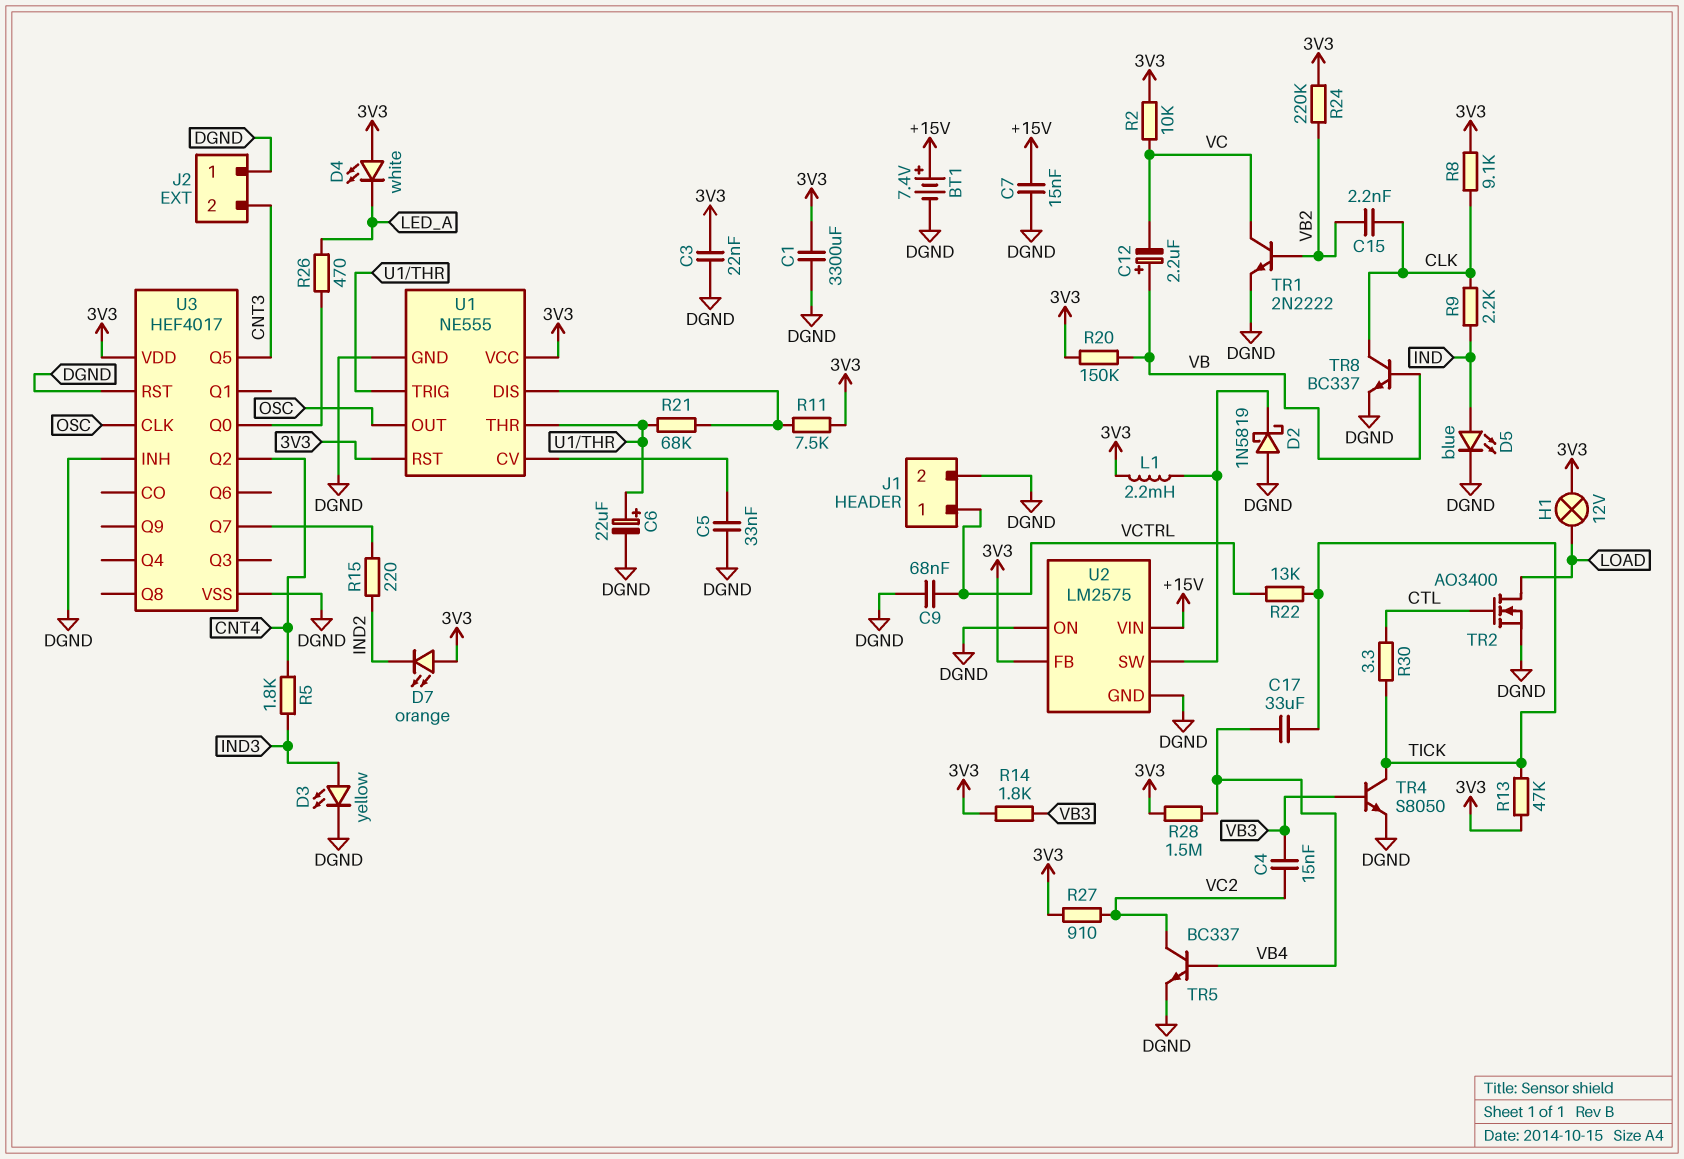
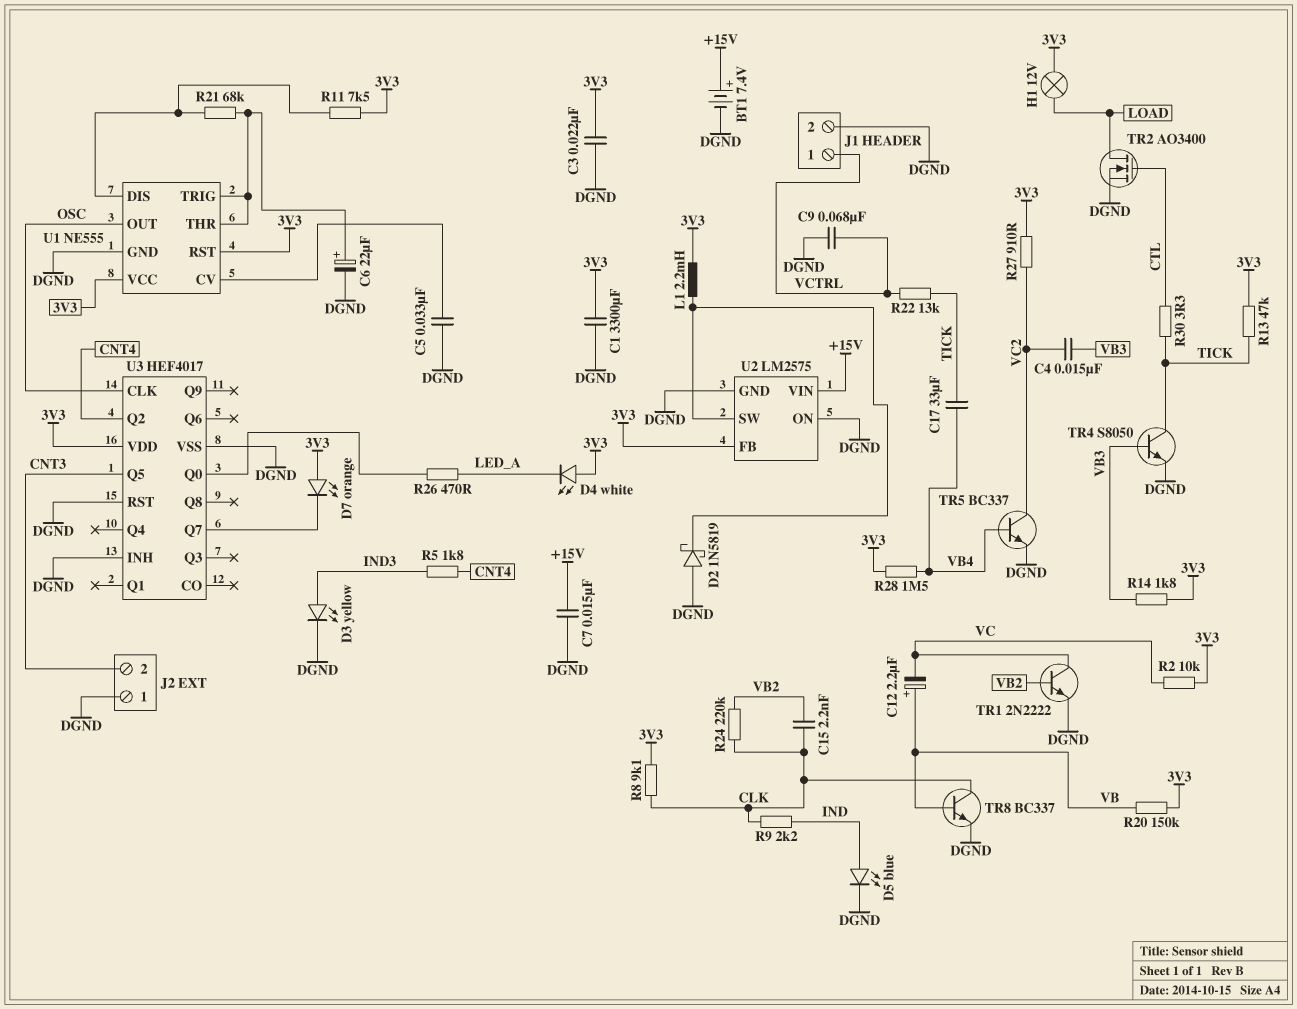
D7: LED orange (A 3V3, K IND2) -> LED orange (A 3V3, K U3/Q7)
R15: 220 (IND2, U3/Q7) -> none
R24: 220k (3V3, VB2) -> 220k (CLK, VB2)

